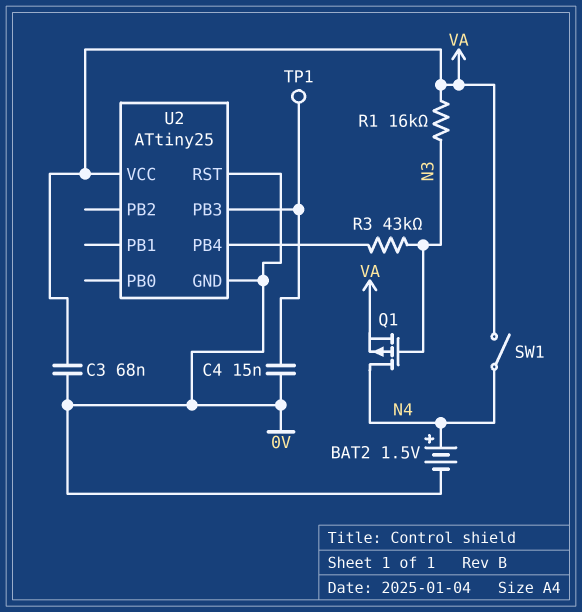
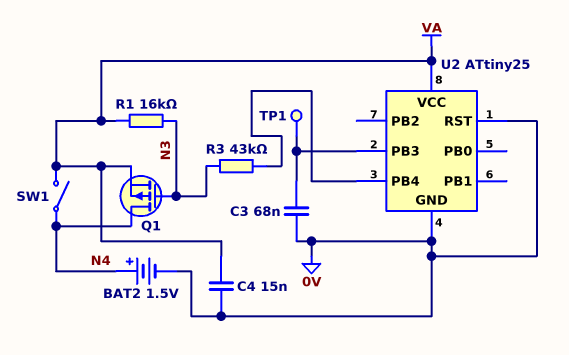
C3: 68nF (0V, VA) -> 68nF (0V, U2/PB3)
C4: 15nF (0V, U2/PB3) -> 15nF (0V, VA)

